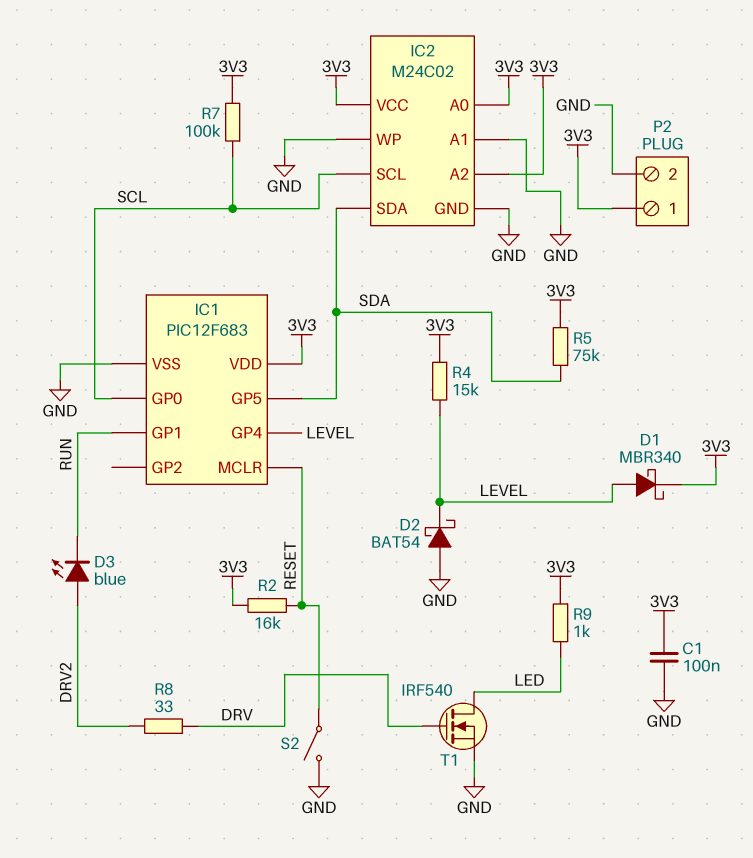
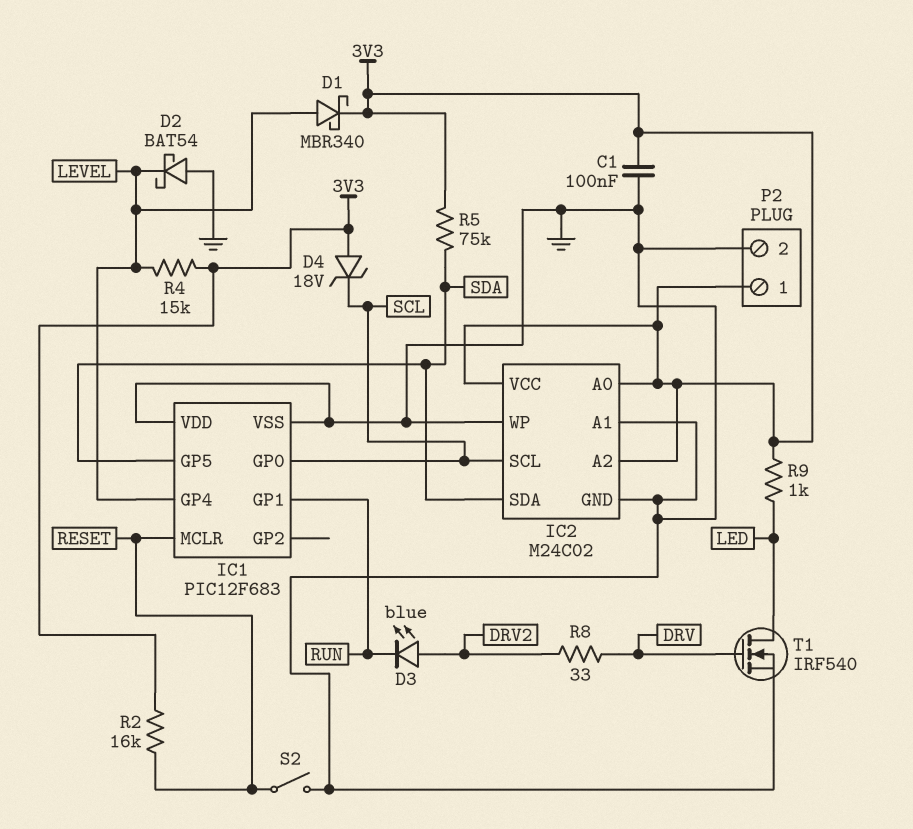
D4: none -> zener 18V (A 3V3, K SCL)
IC1 pin VDD: 3V3 -> GND
R7: 100k (3V3, SCL) -> none

